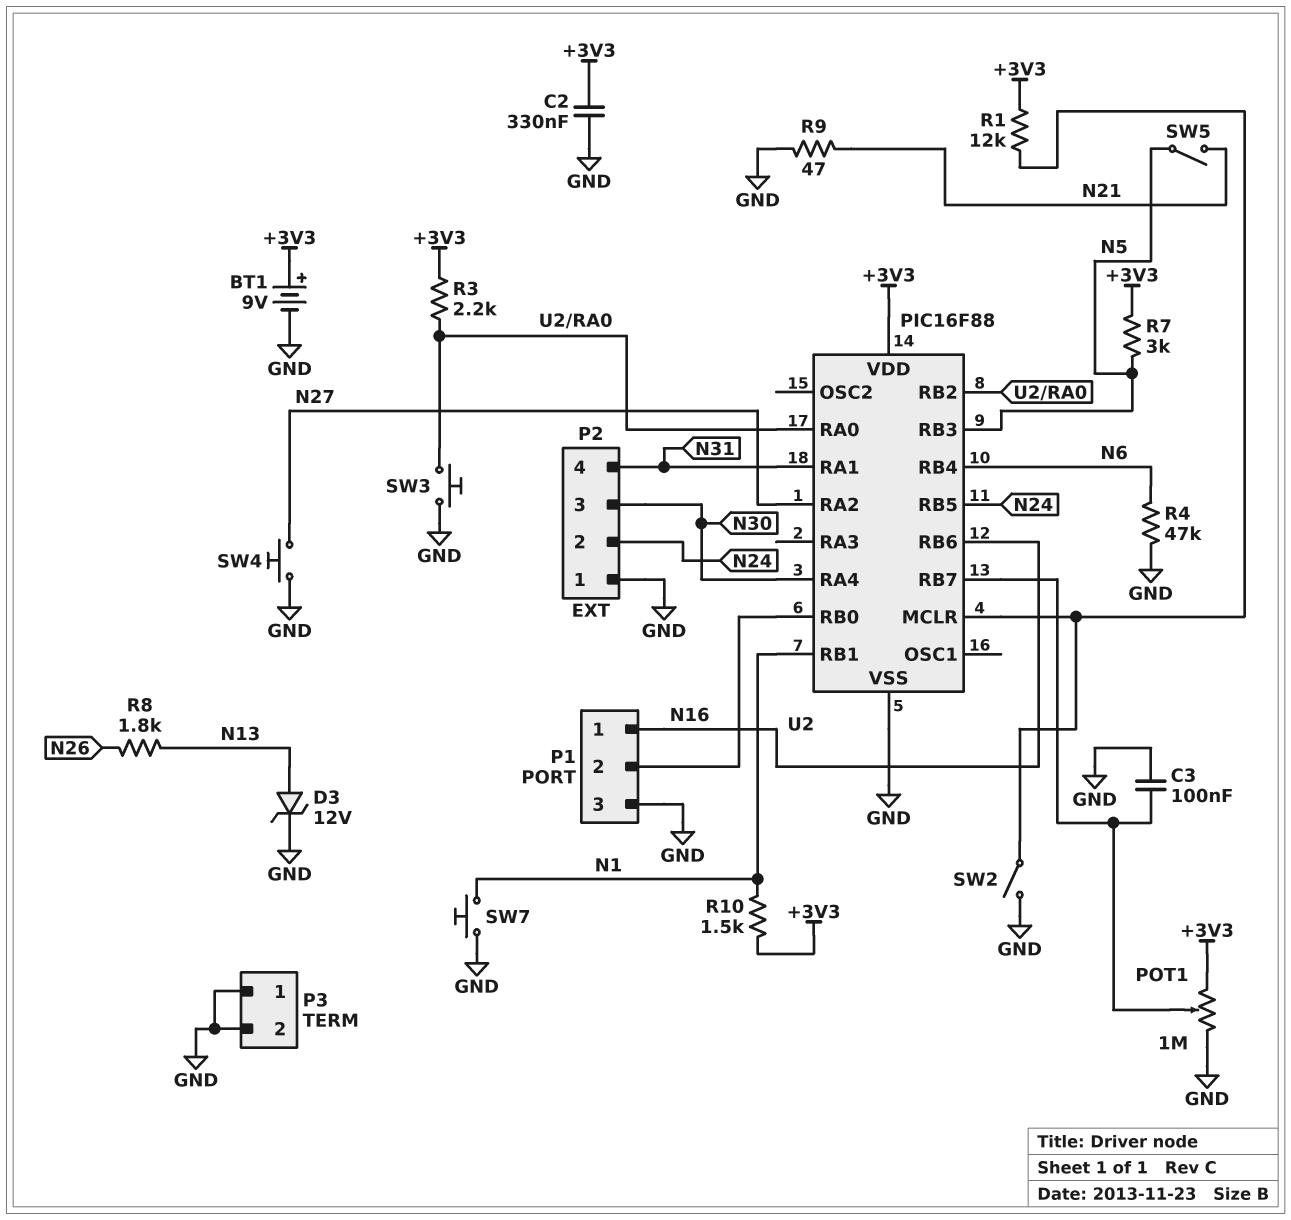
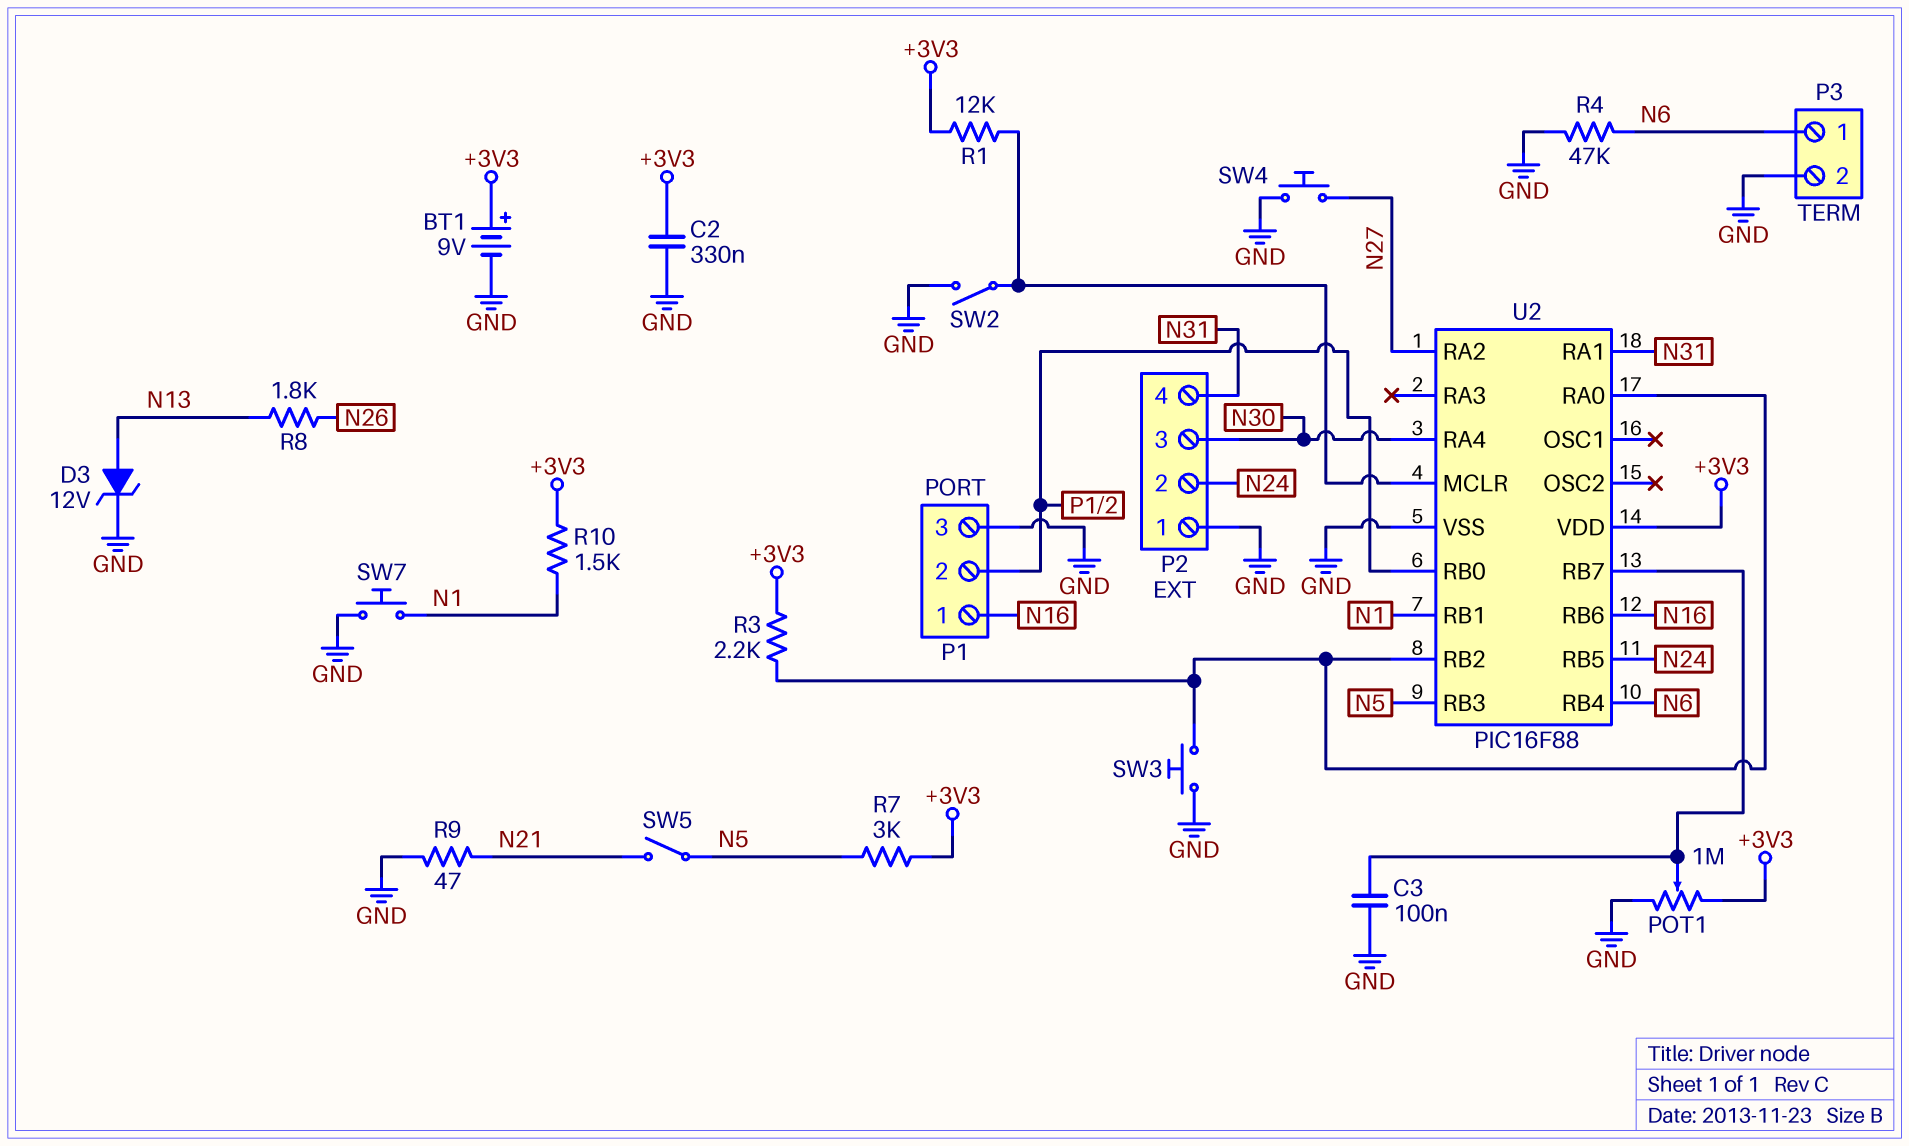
P3 pin 1: GND -> N6

